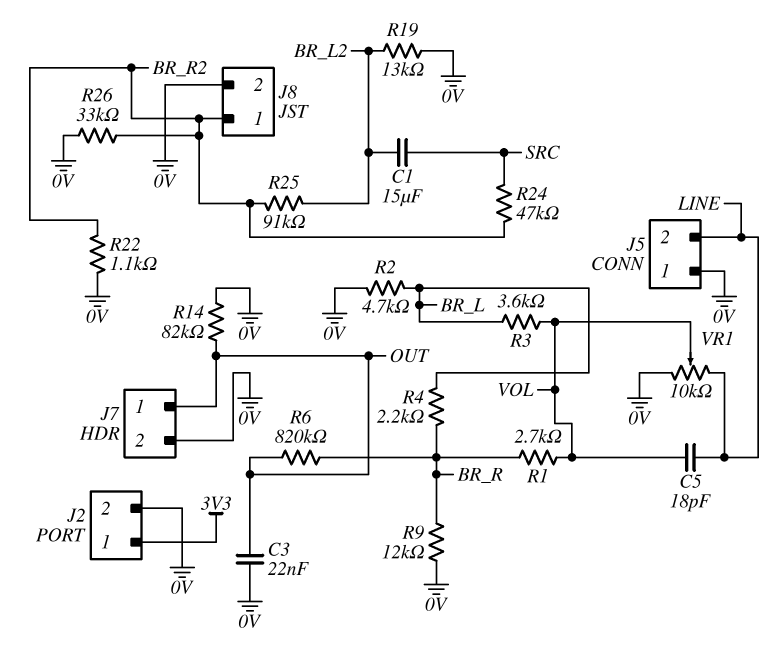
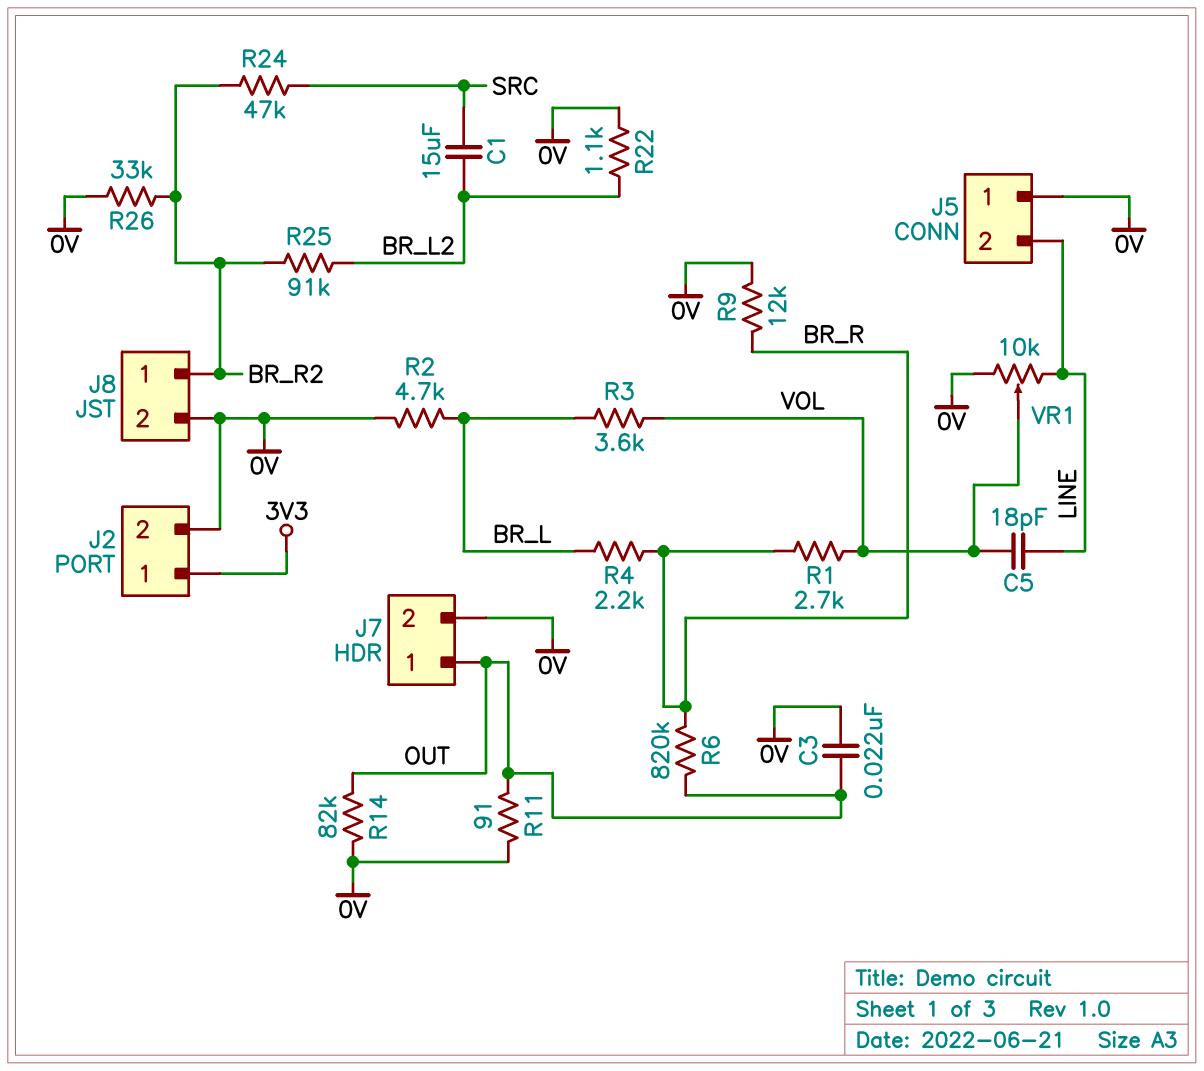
R11: none -> 91 (0V, OUT)
R19: 13k (0V, BR_L2) -> none
R22: 1.1k (0V, BR_R2) -> 1.1k (0V, BR_L2)

